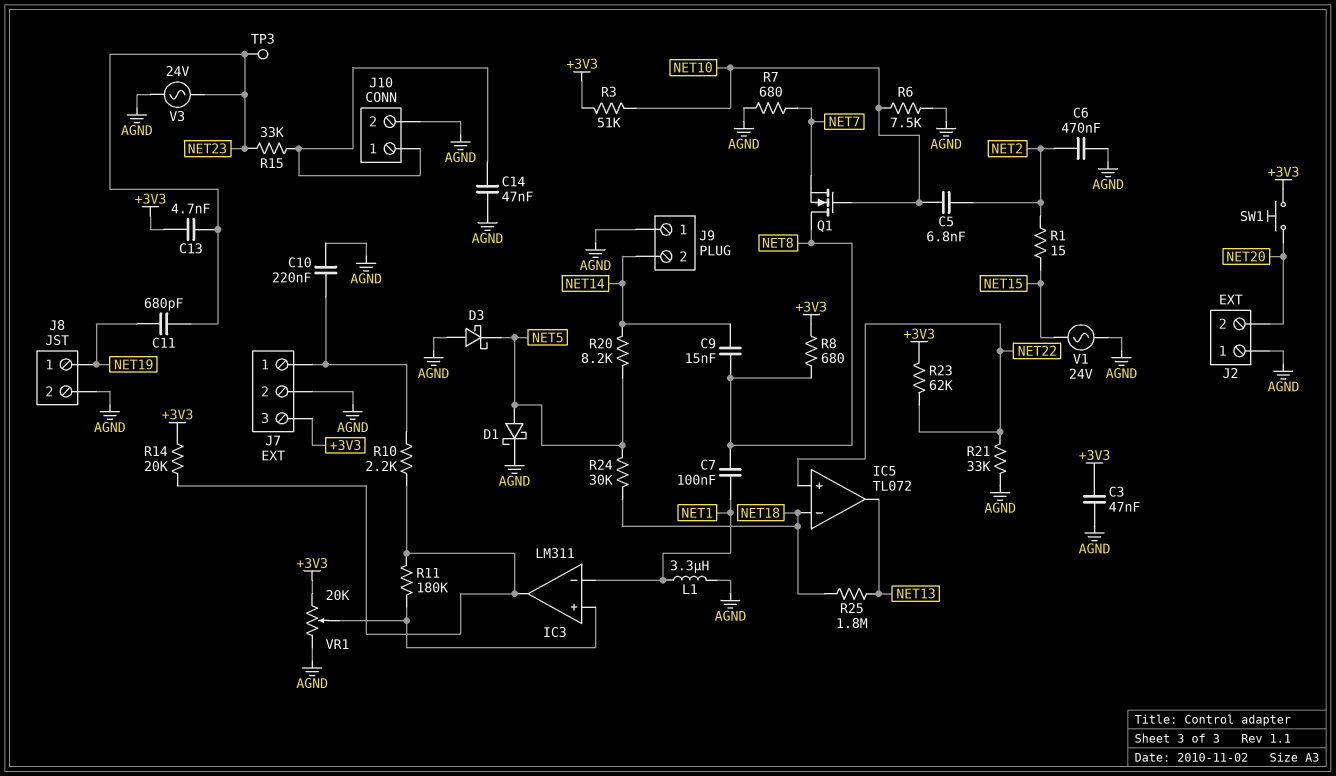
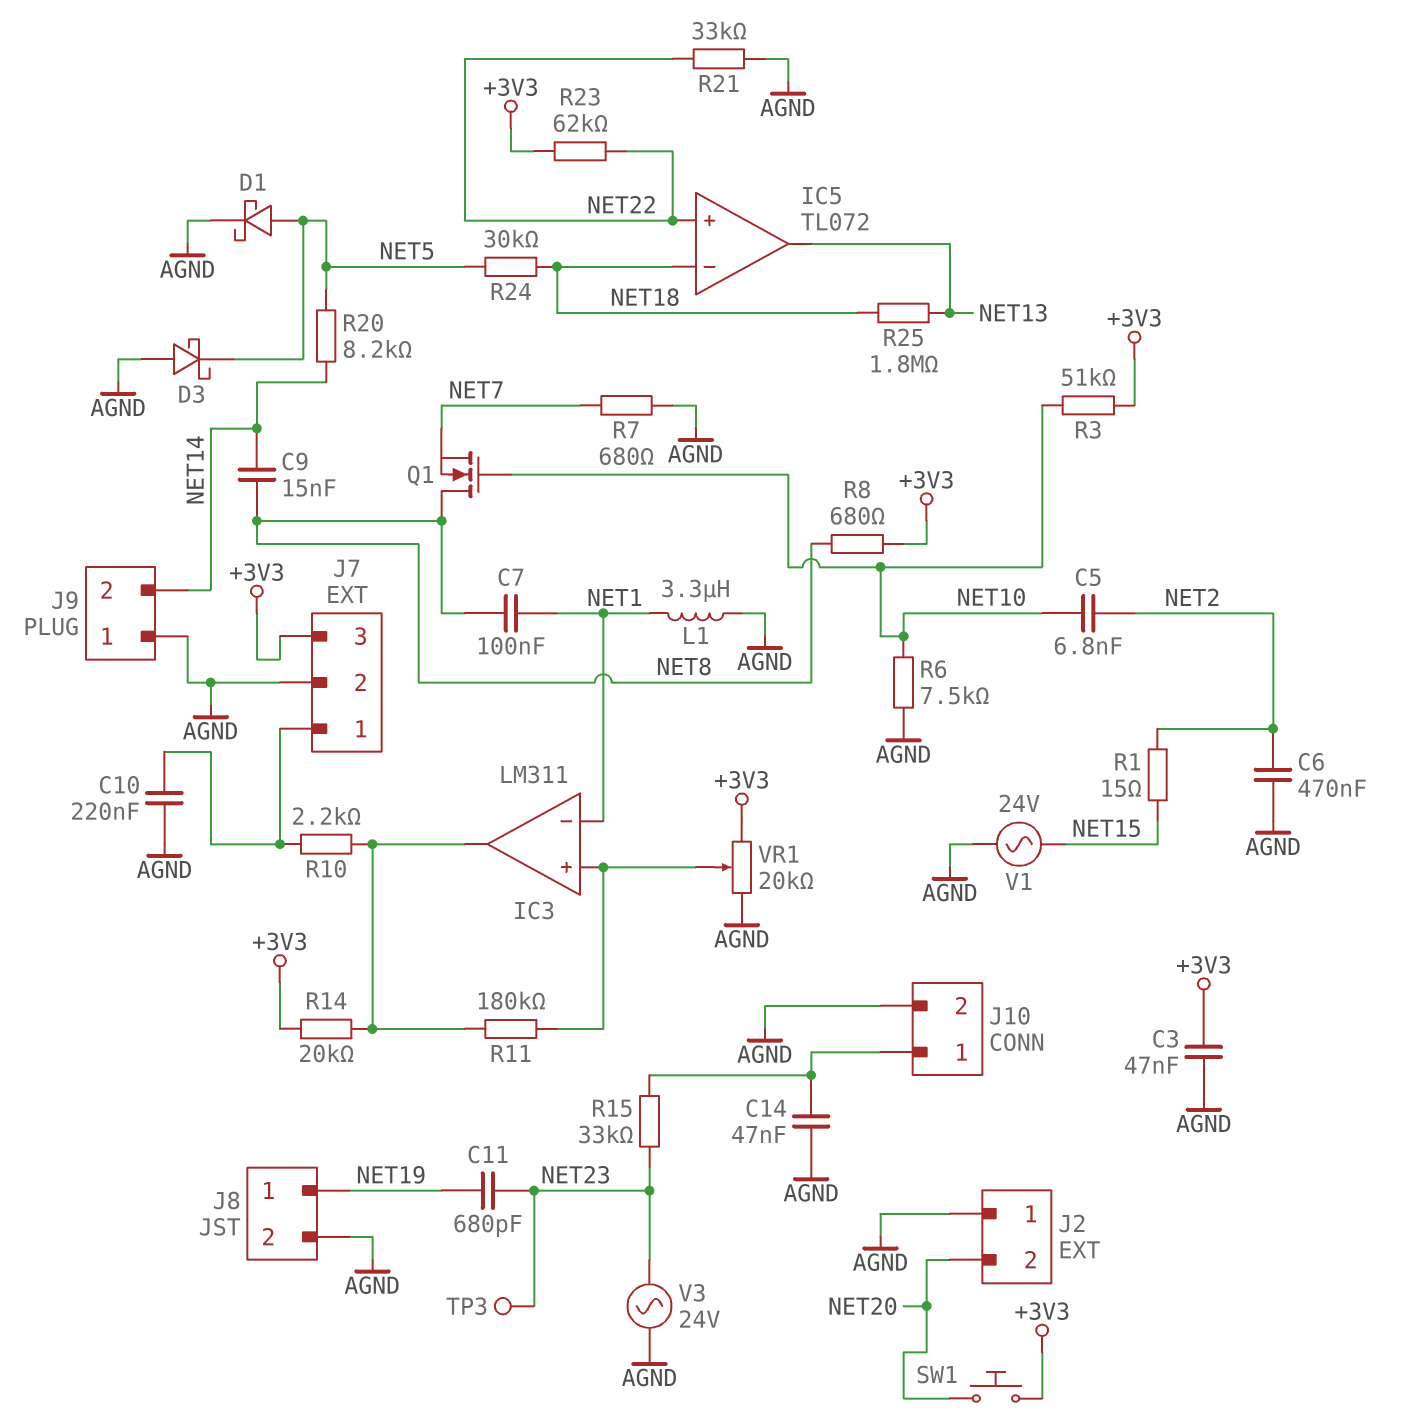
C13: 4.7nF (+3V3, NET23) -> none

